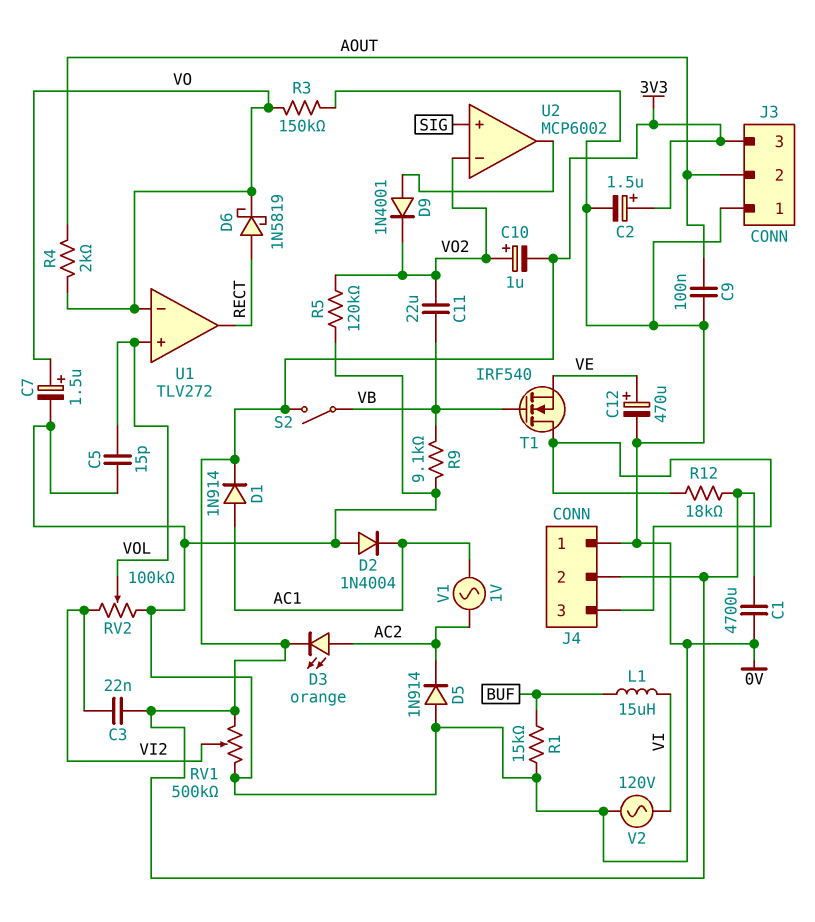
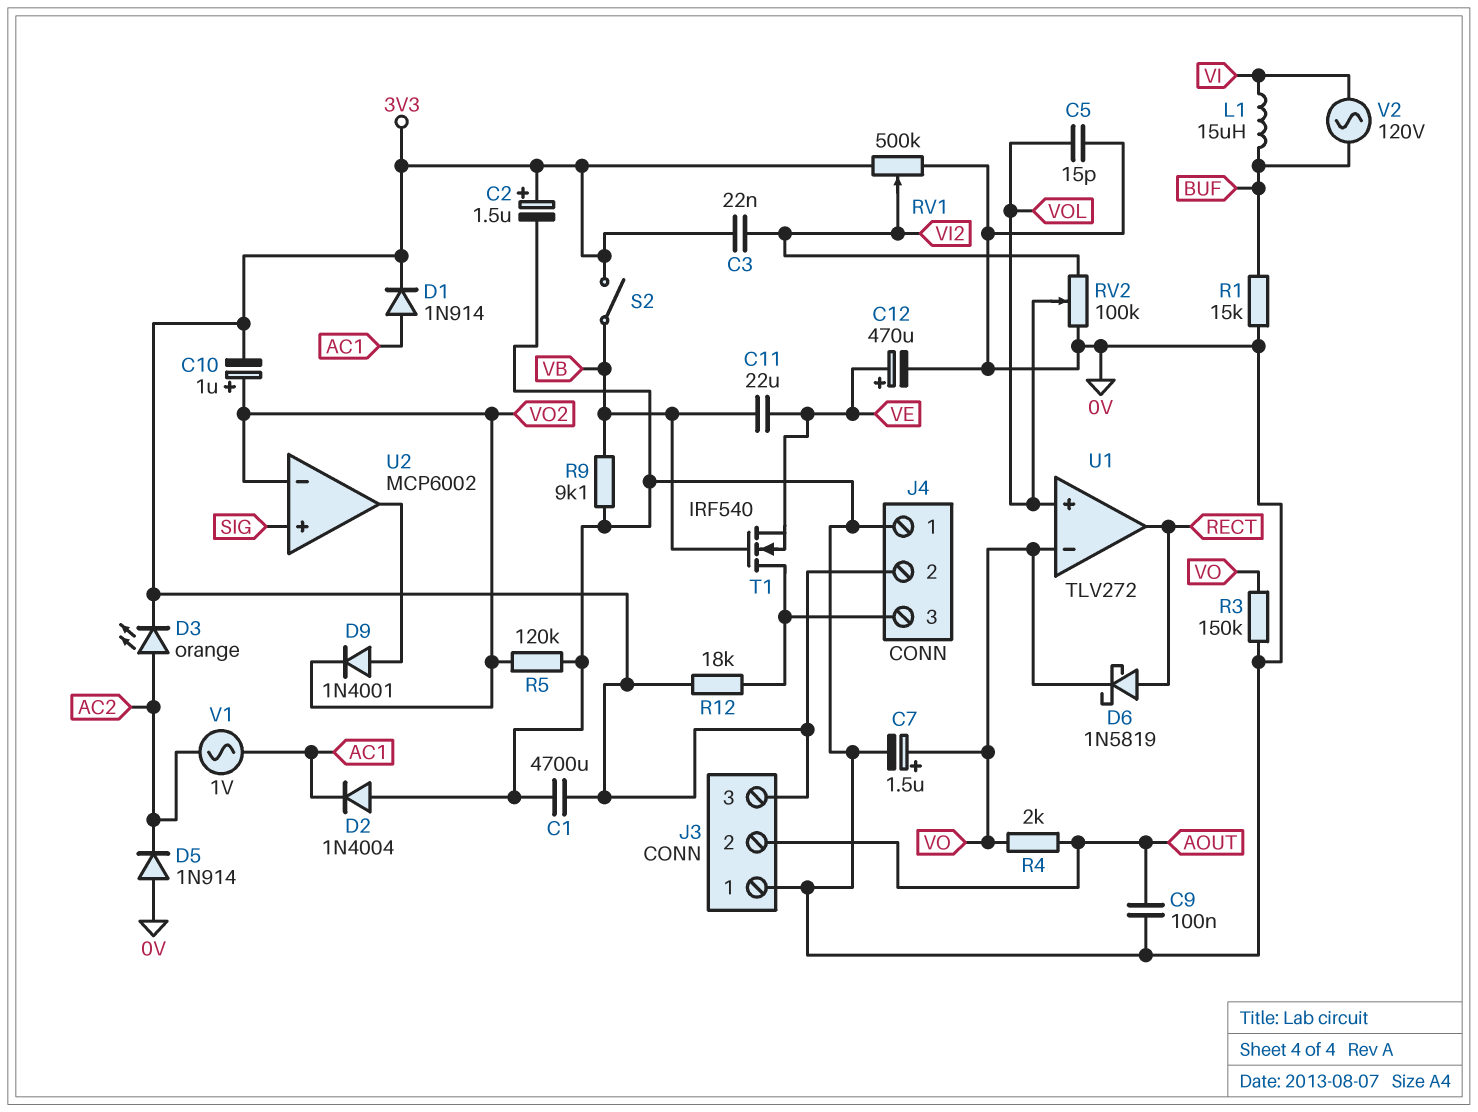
C11: 22uF (VB, VO2) -> 22uF (VB, VE)
V2: AC 120V (0V, VI) -> AC 120V (BUF, VI)

